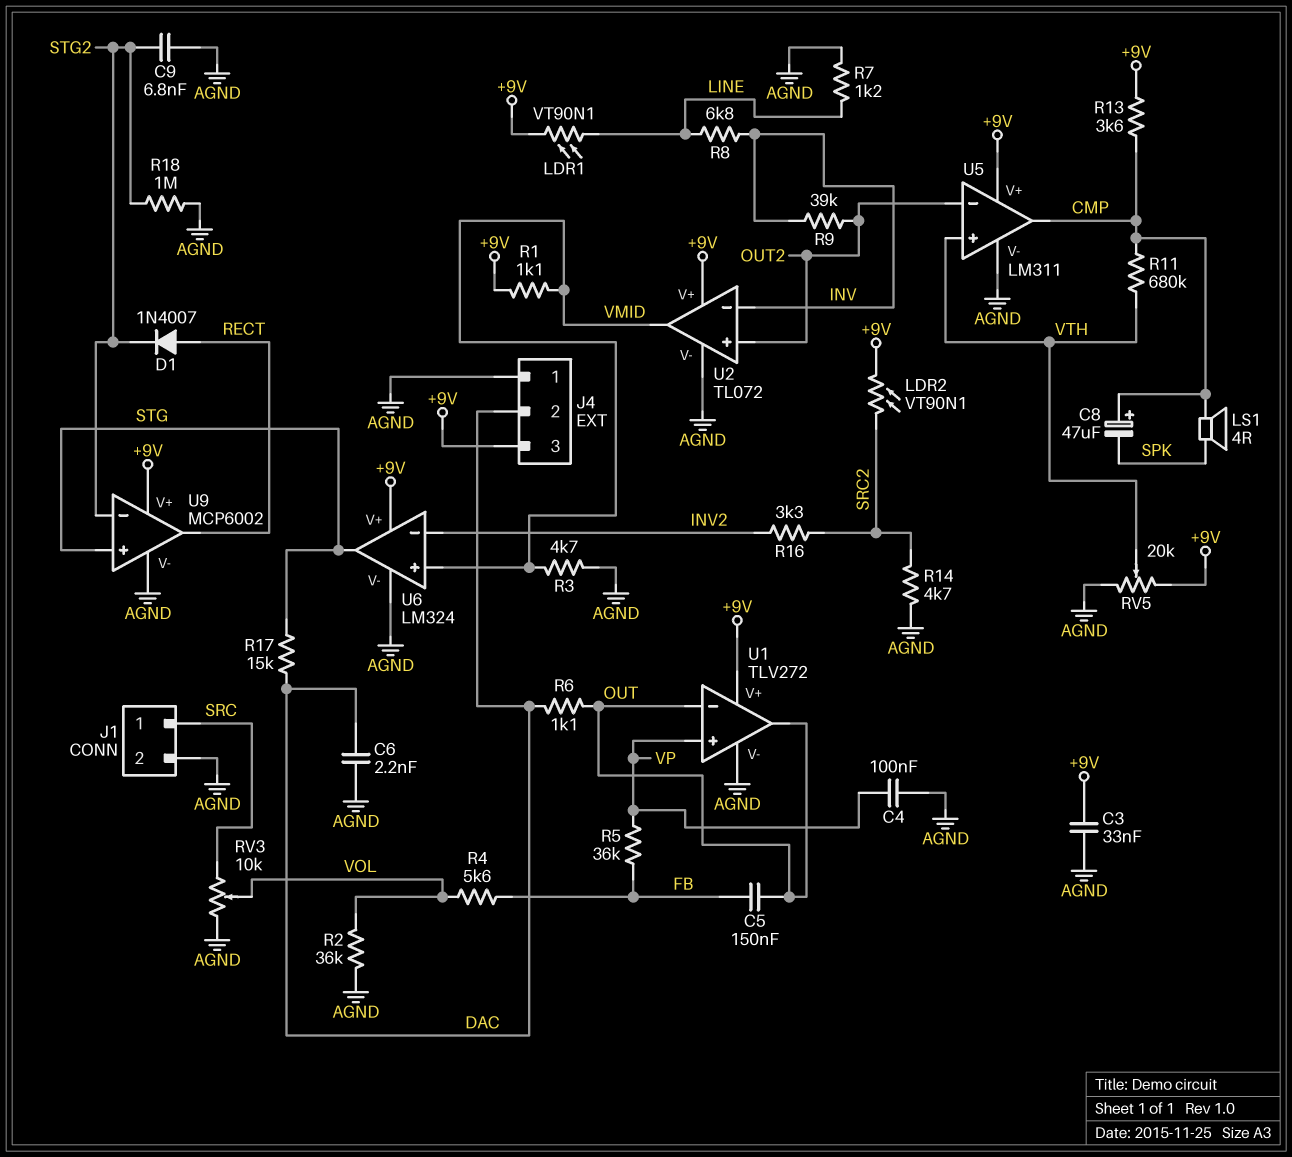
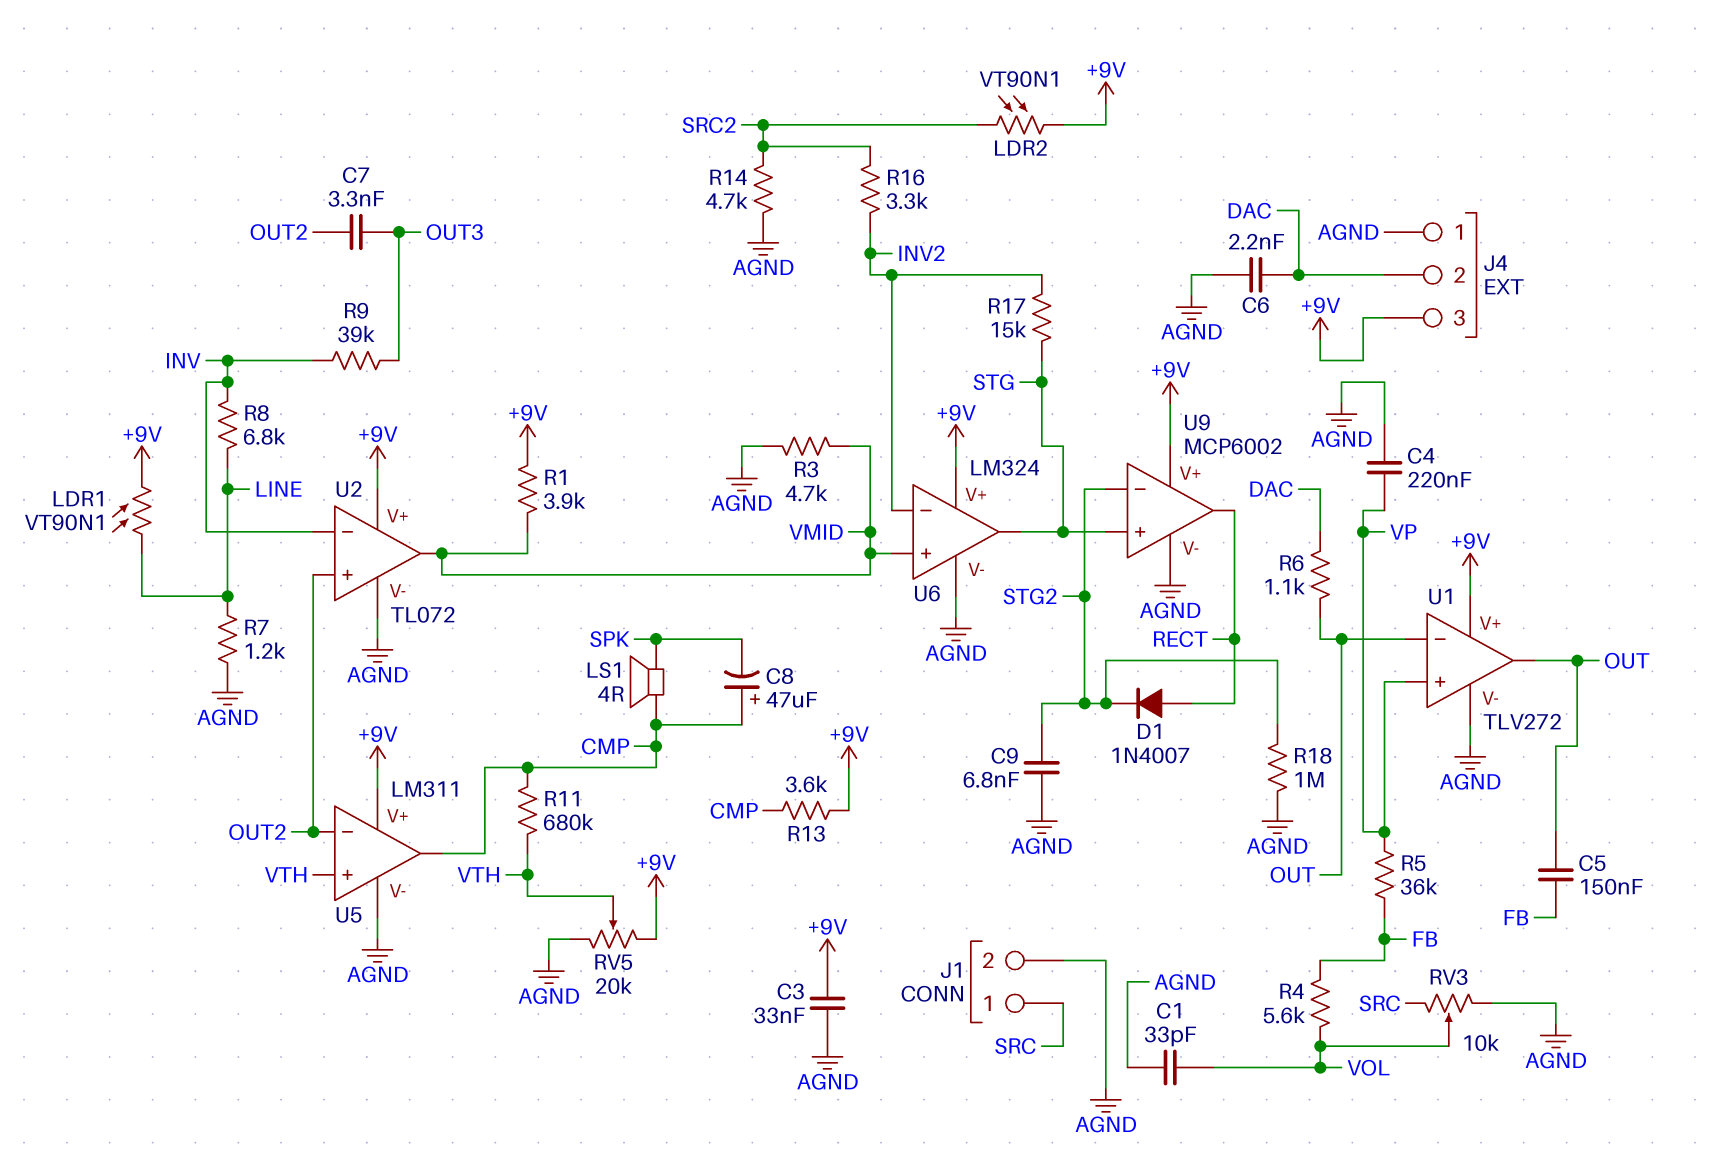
C1: none -> 33pF (AGND, VOL)
C4: 100nF (AGND, VP) -> 220nF (AGND, VP)
C7: none -> 3.3nF (OUT2, OUT3)
R1: 1.1k (+9V, VMID) -> 3.9k (+9V, VMID)
R2: 36k (AGND, VOL) -> none
R9: 39k (INV, OUT2) -> 39k (INV, OUT3)
R17: 15k (DAC, STG) -> 15k (INV2, STG)

